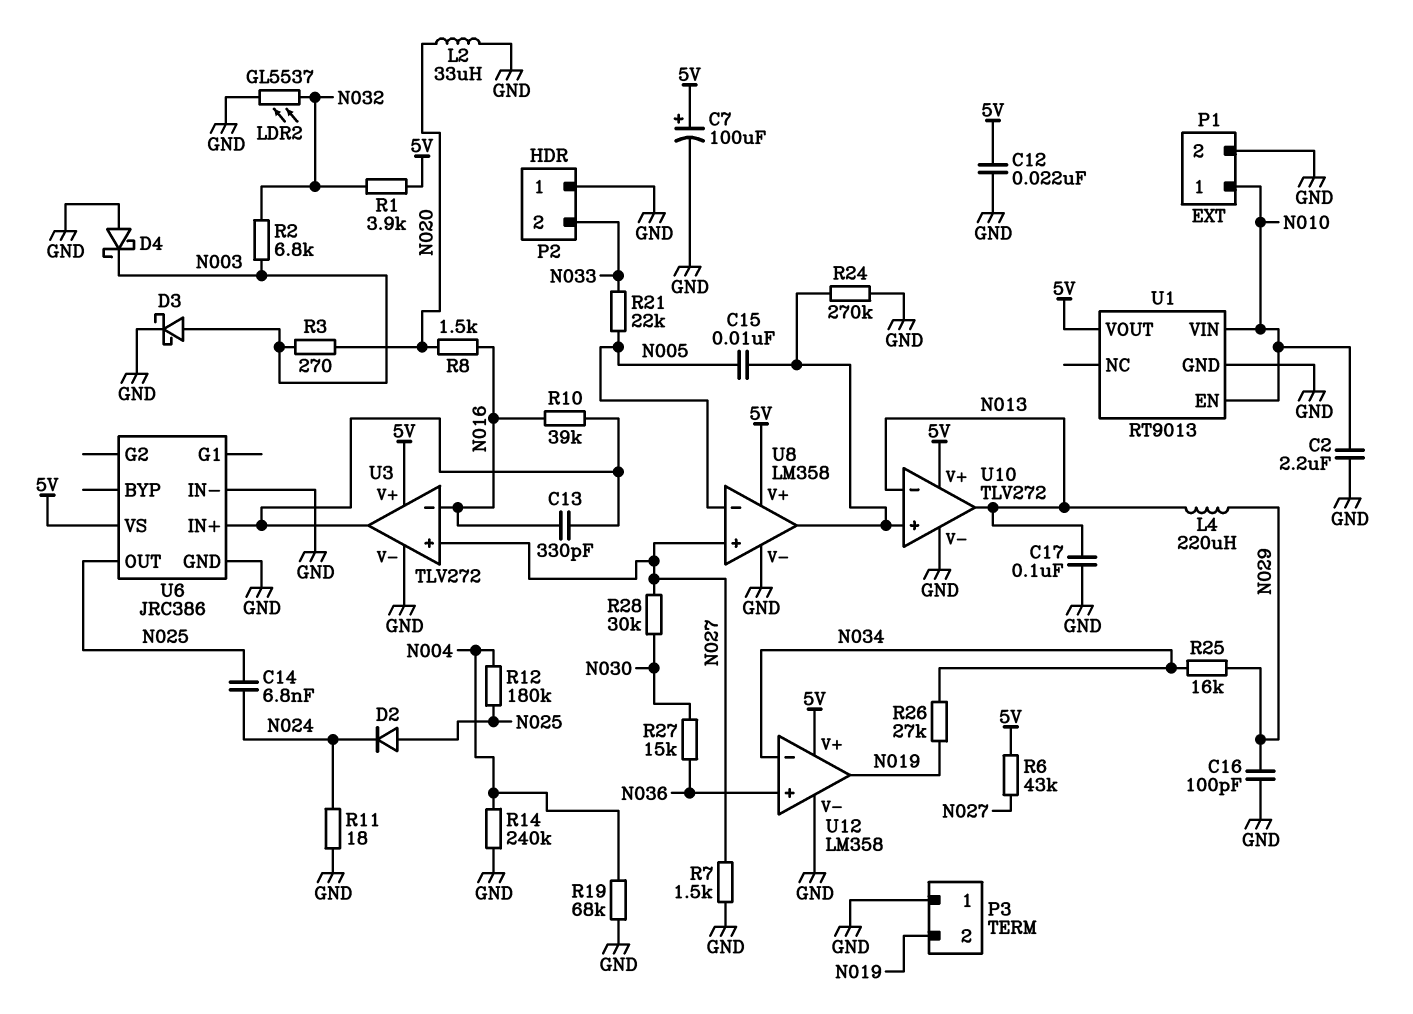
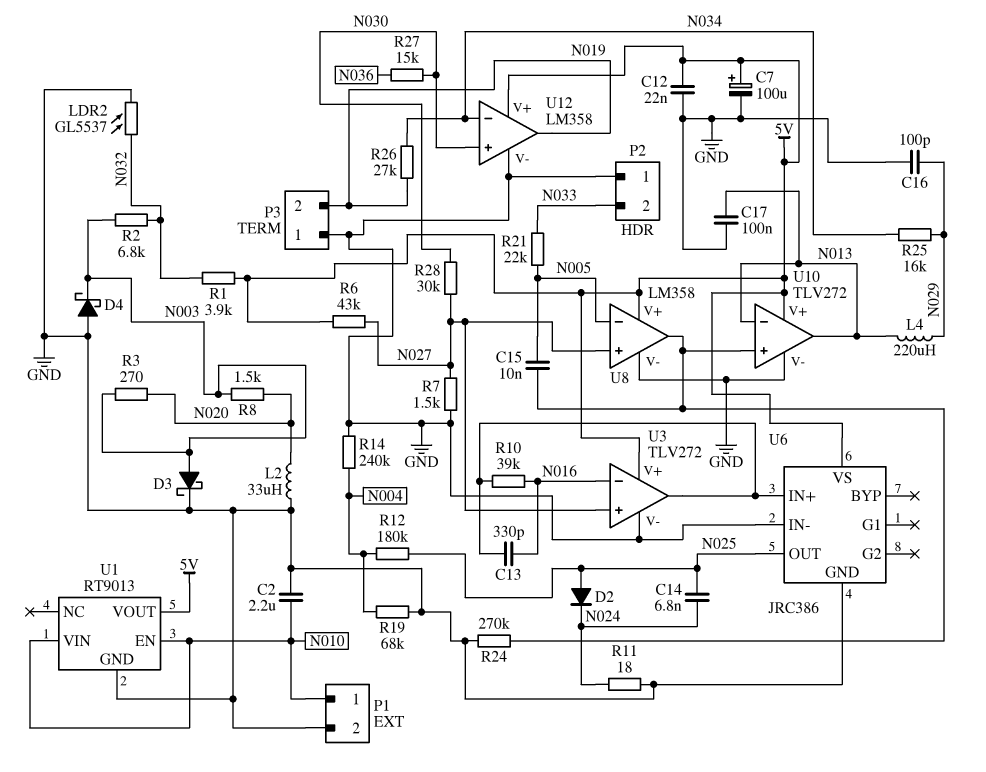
R8: 1.5k (N016, N020) -> 1.5k (N003, N020)
U12 pin in+: N036 -> N030

